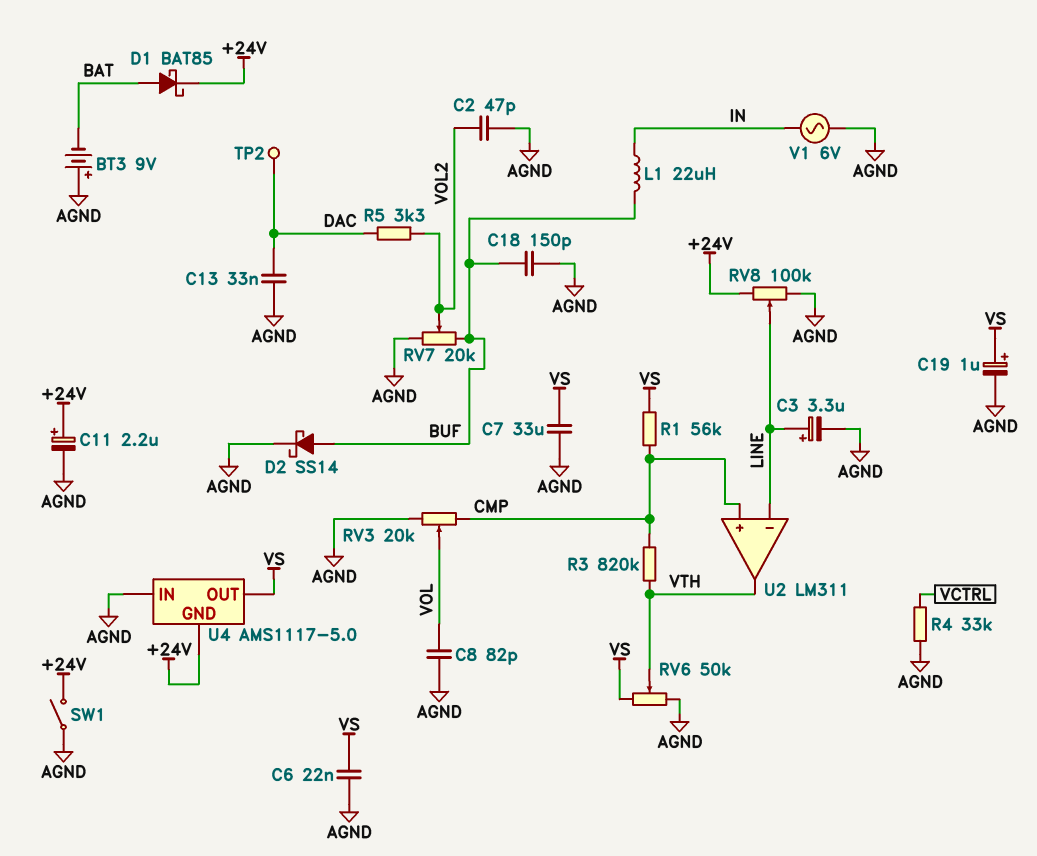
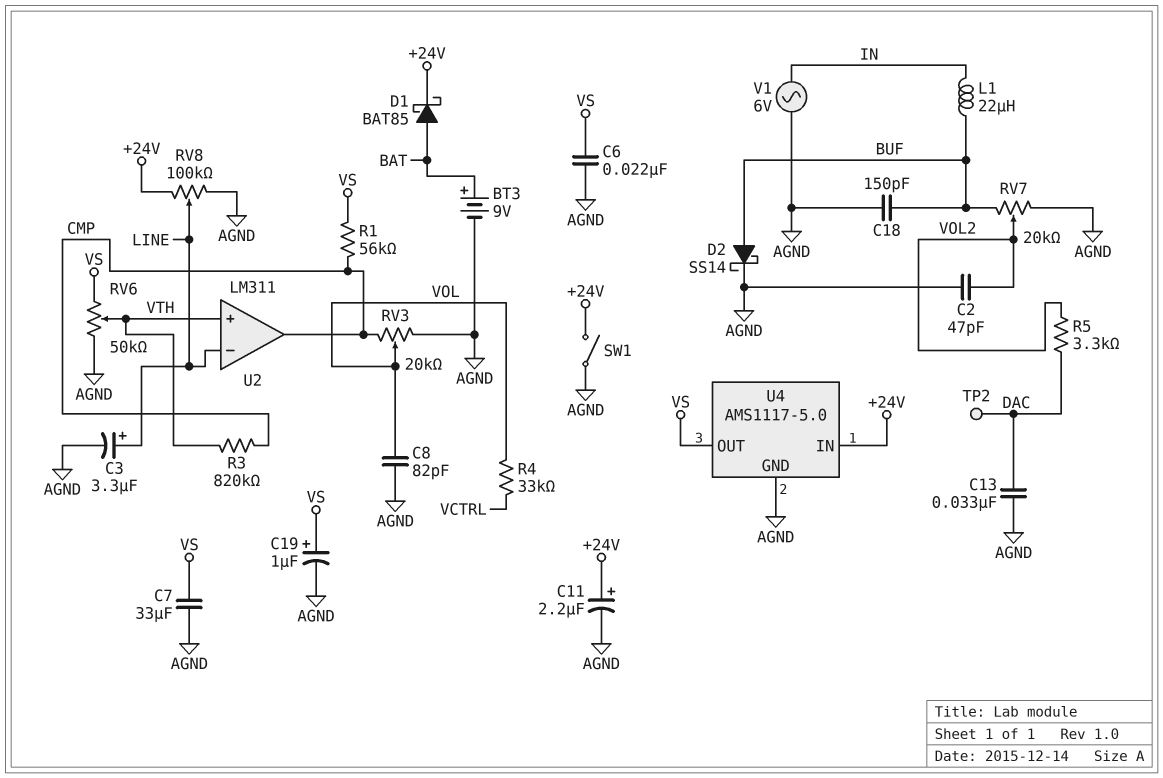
BT3: 9V (plus AGND, minus BAT) -> 9V (plus BAT, minus AGND)
R4: 33k (AGND, VCTRL) -> 33k (VCTRL, VOL)
U2 pin in+: CMP -> VTH
U2 pin out: VTH -> CMP
U4 pin GND: +24V -> AGND
U4 pin IN: AGND -> +24V

